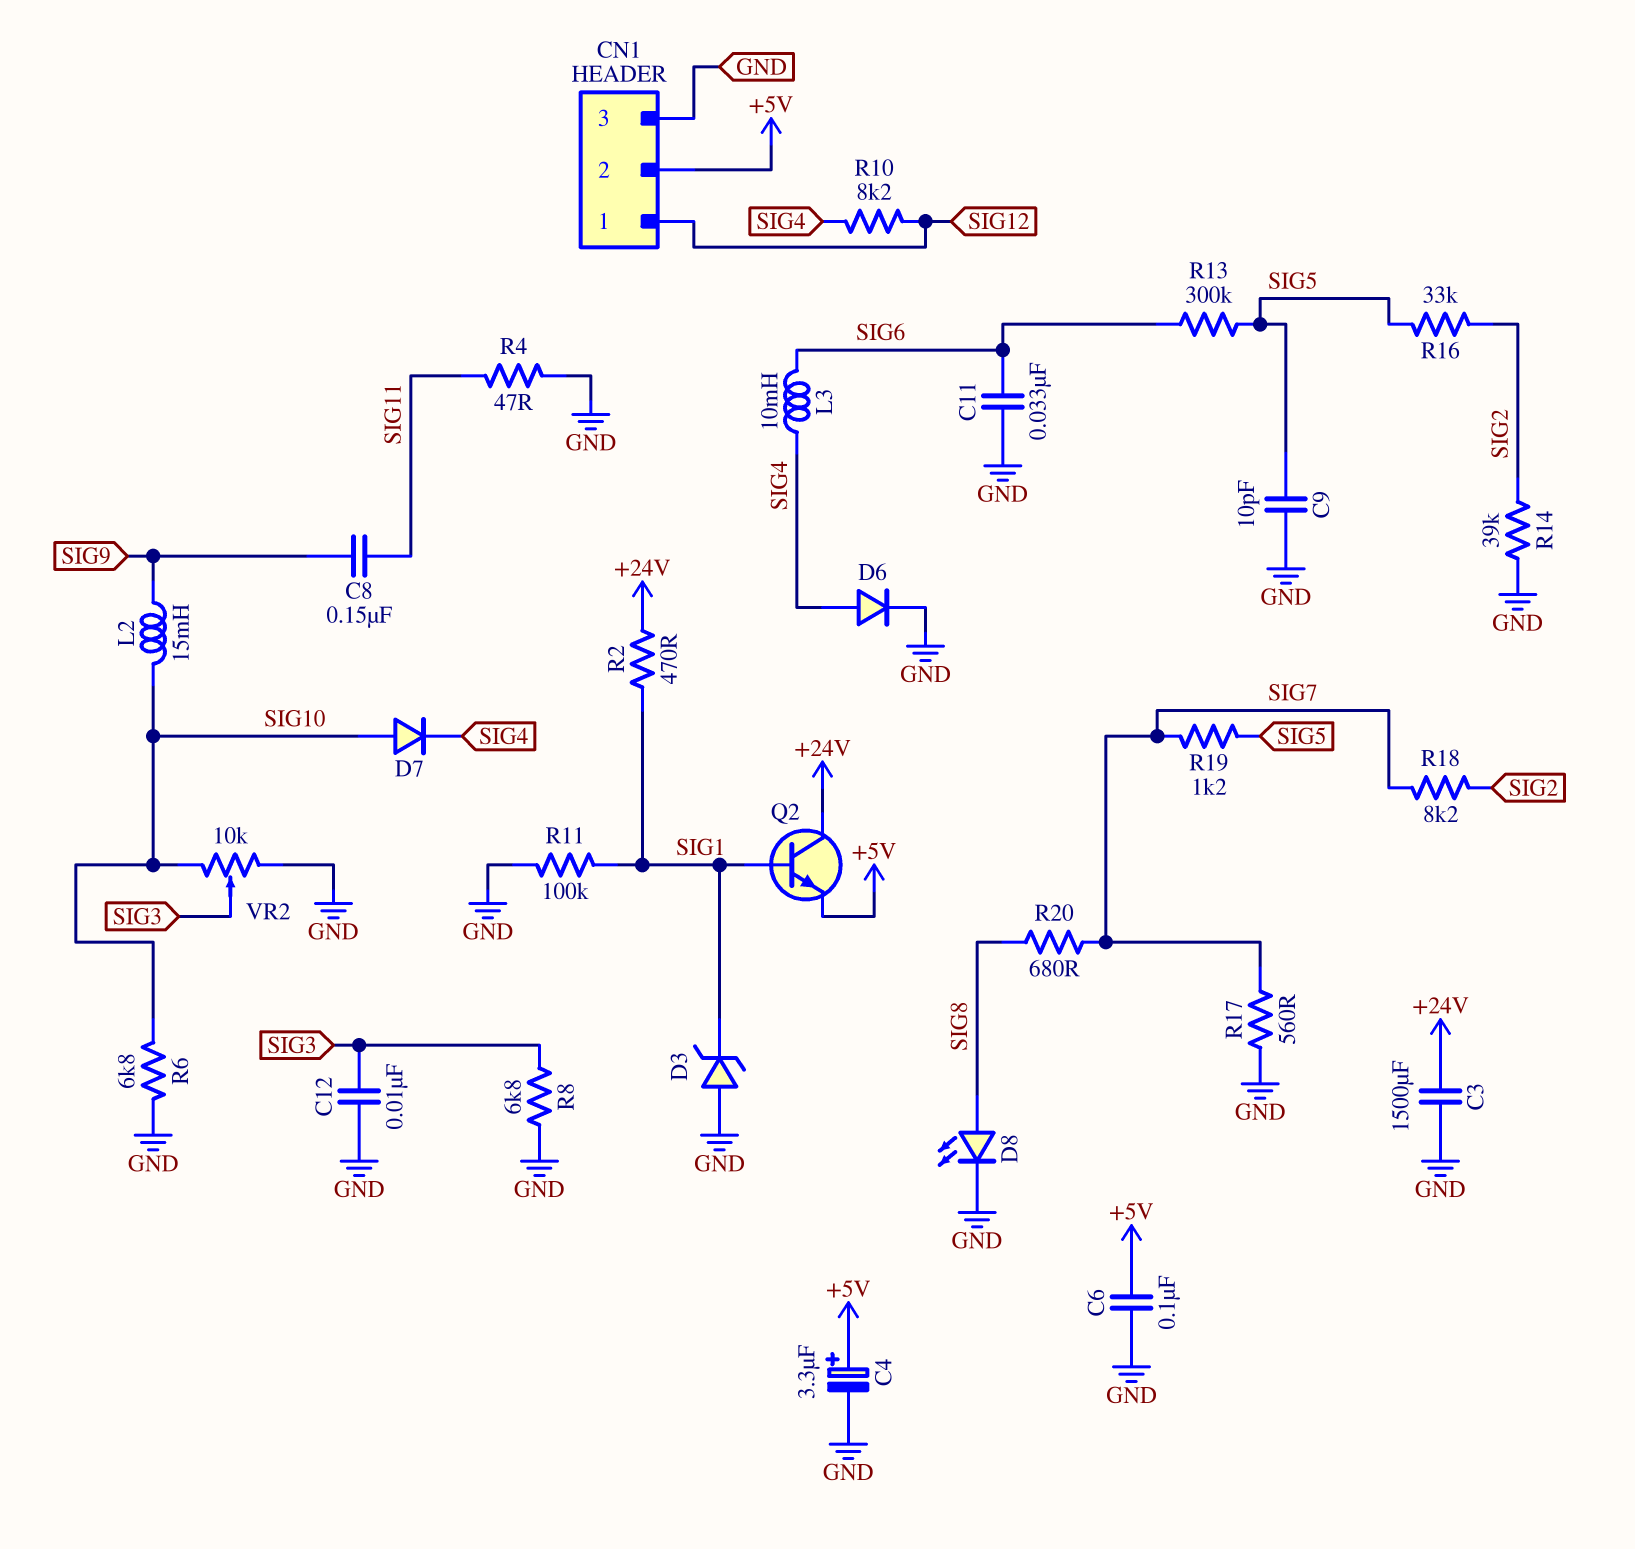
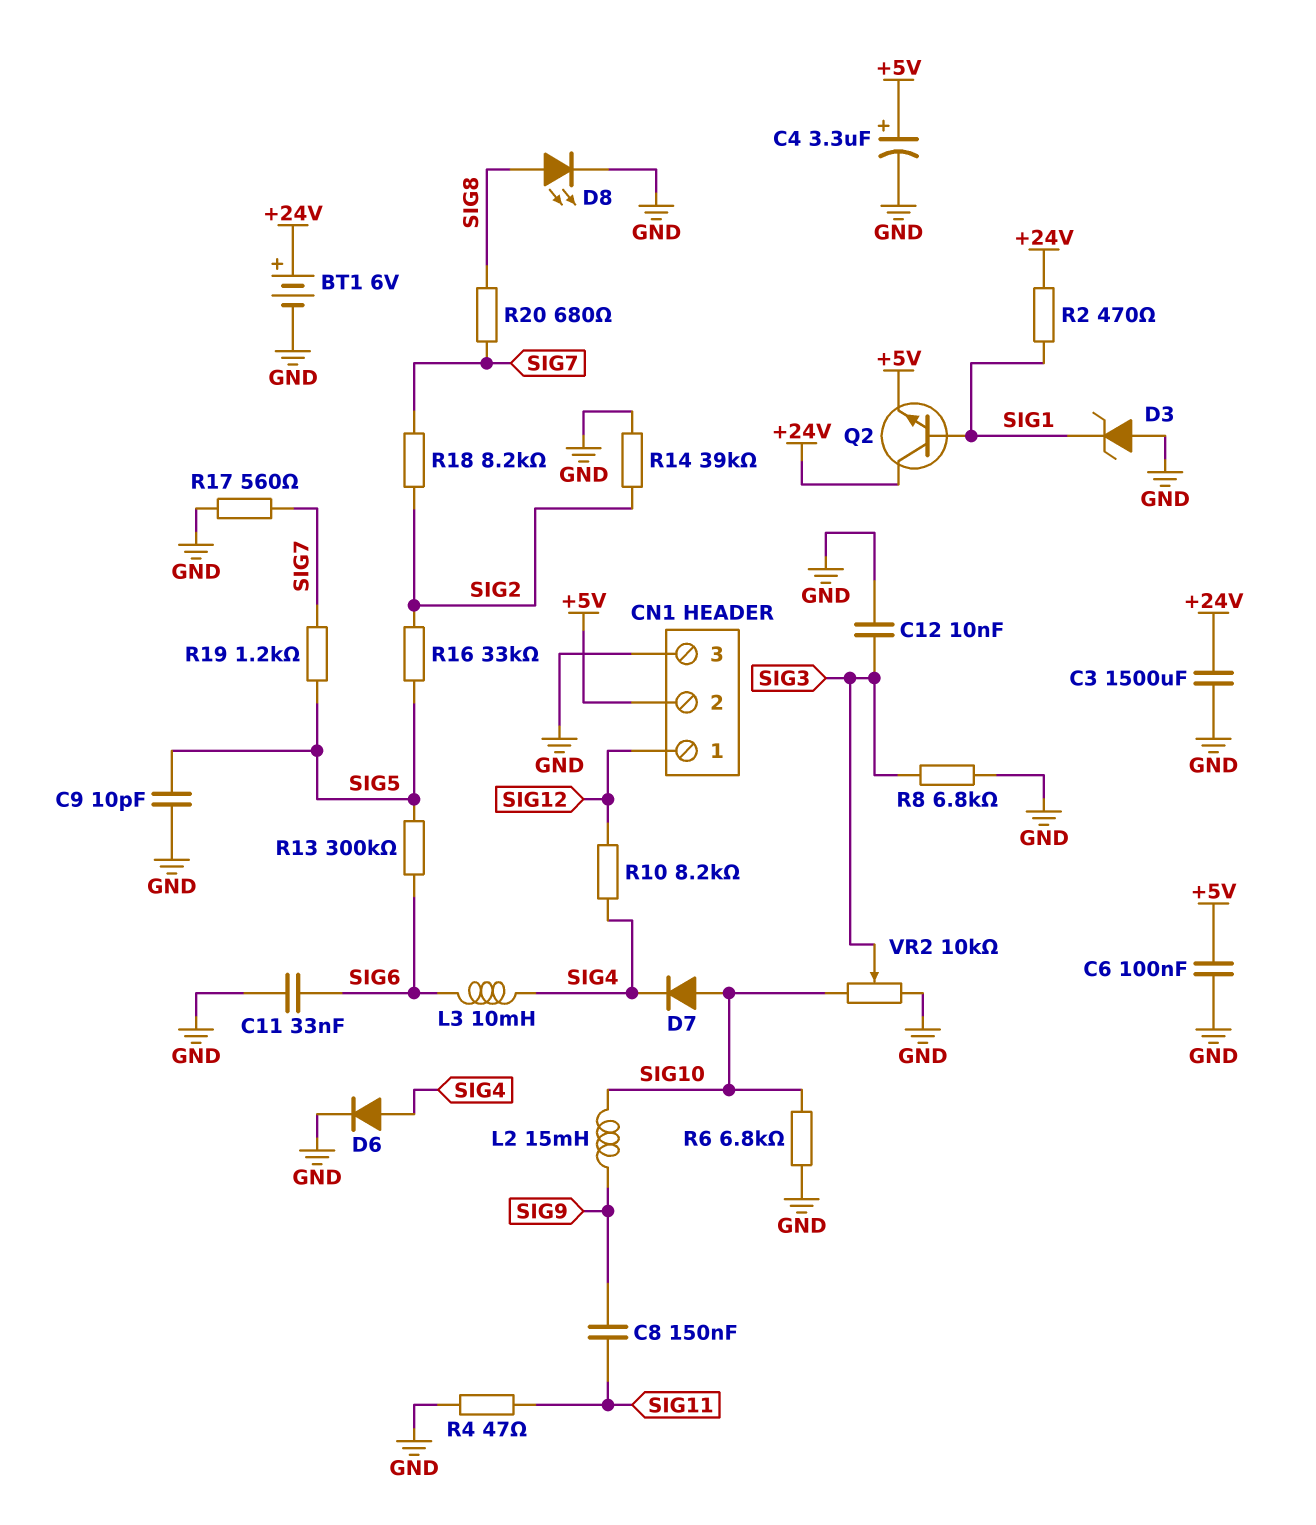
BT1: none -> 6V (plus +24V, minus GND)
R11: 100k (GND, SIG1) -> none

